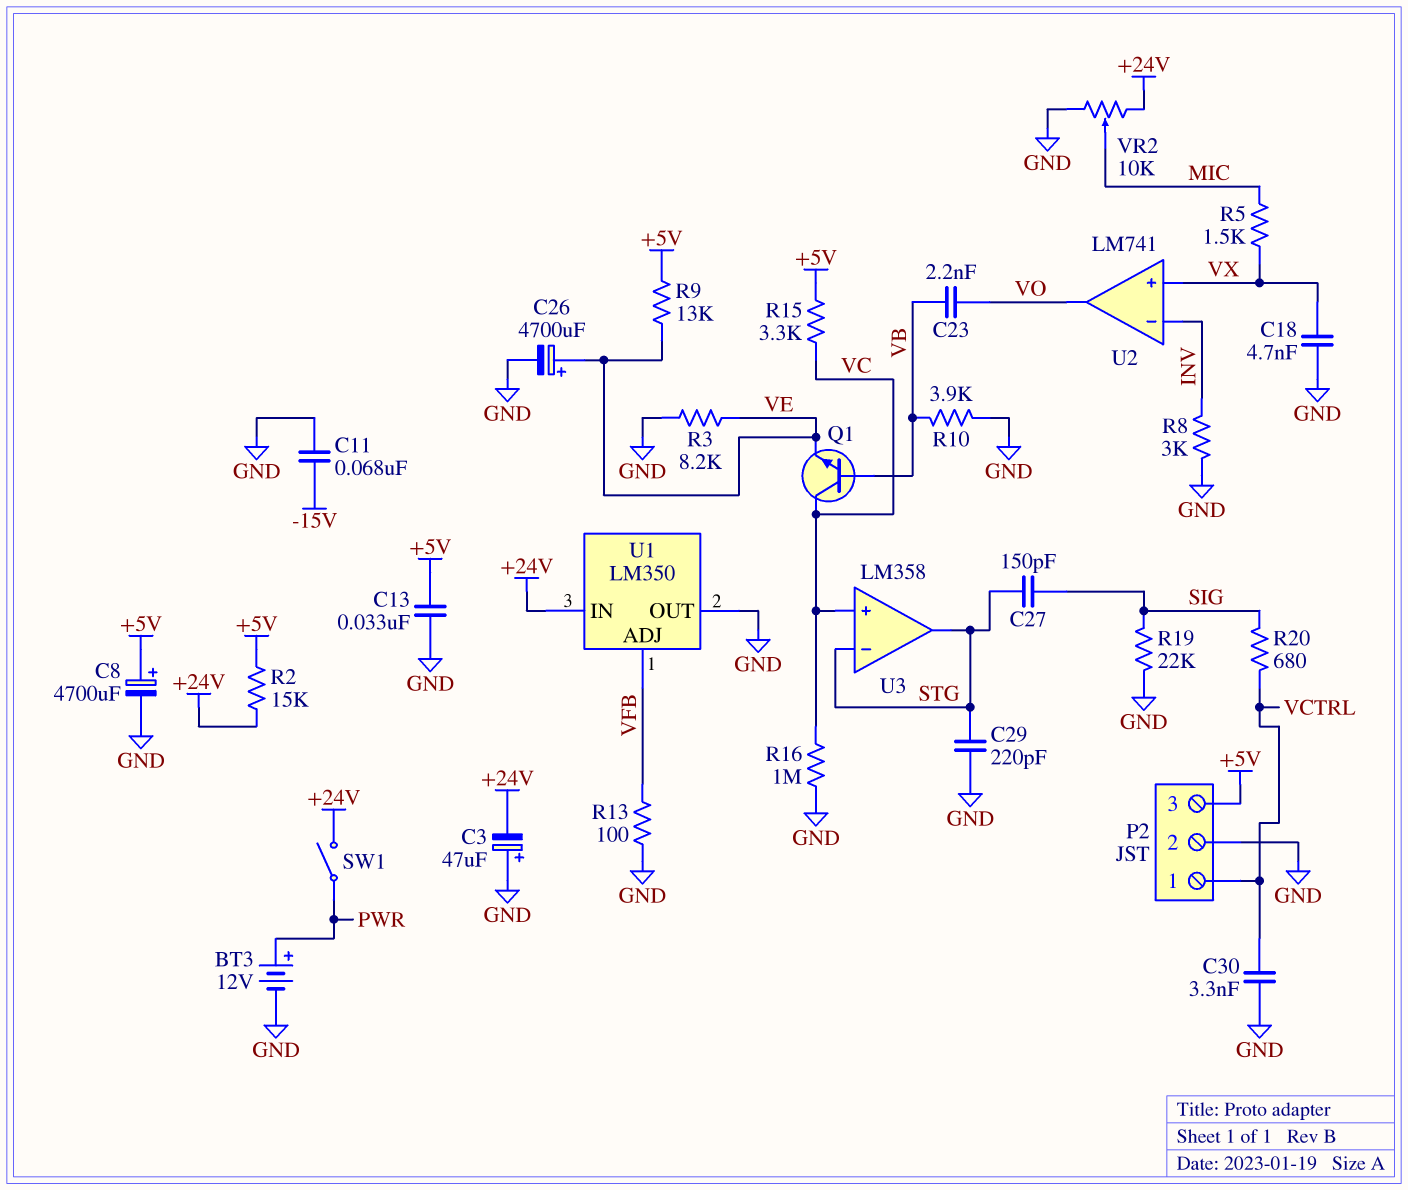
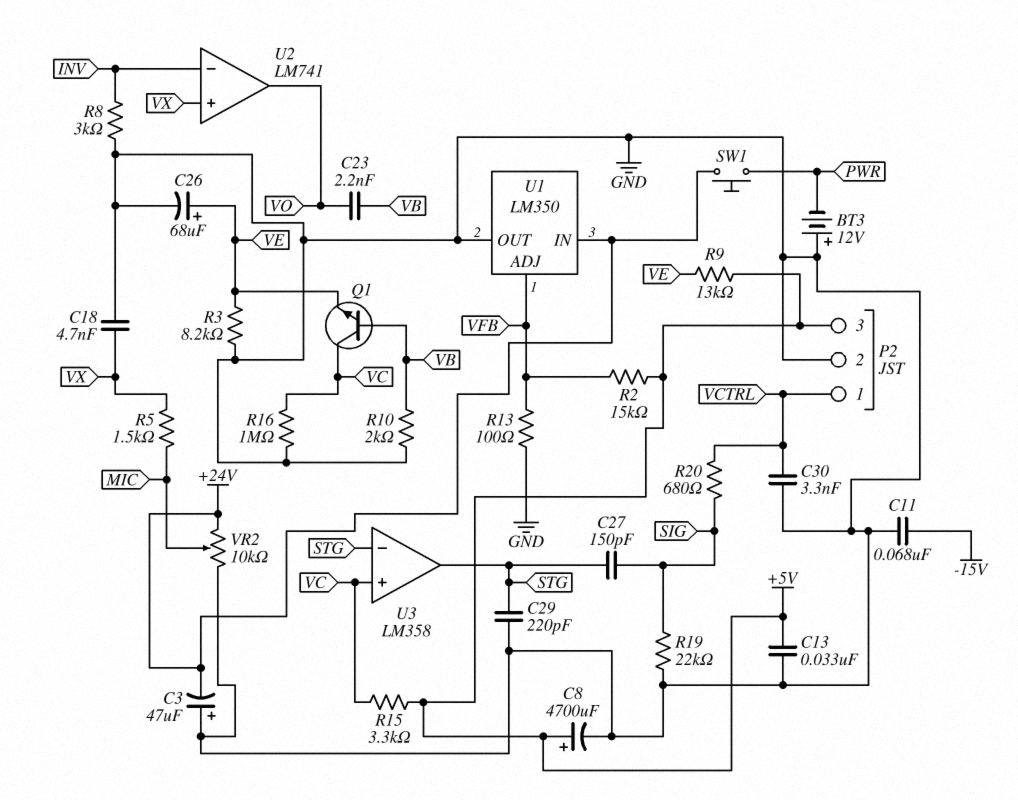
BT3: 12V (plus PWR, minus GND) -> 12V (plus GND, minus PWR)
C26: 4700uF (plus VE, minus GND) -> 68uF (plus VE, minus GND)
R2: 15k (+5V, +24V) -> 15k (+5V, VFB)
R10: 3.9k (GND, VB) -> 2k (GND, VB)
SW1: switch (+24V, PWR) -> button (+24V, PWR)

